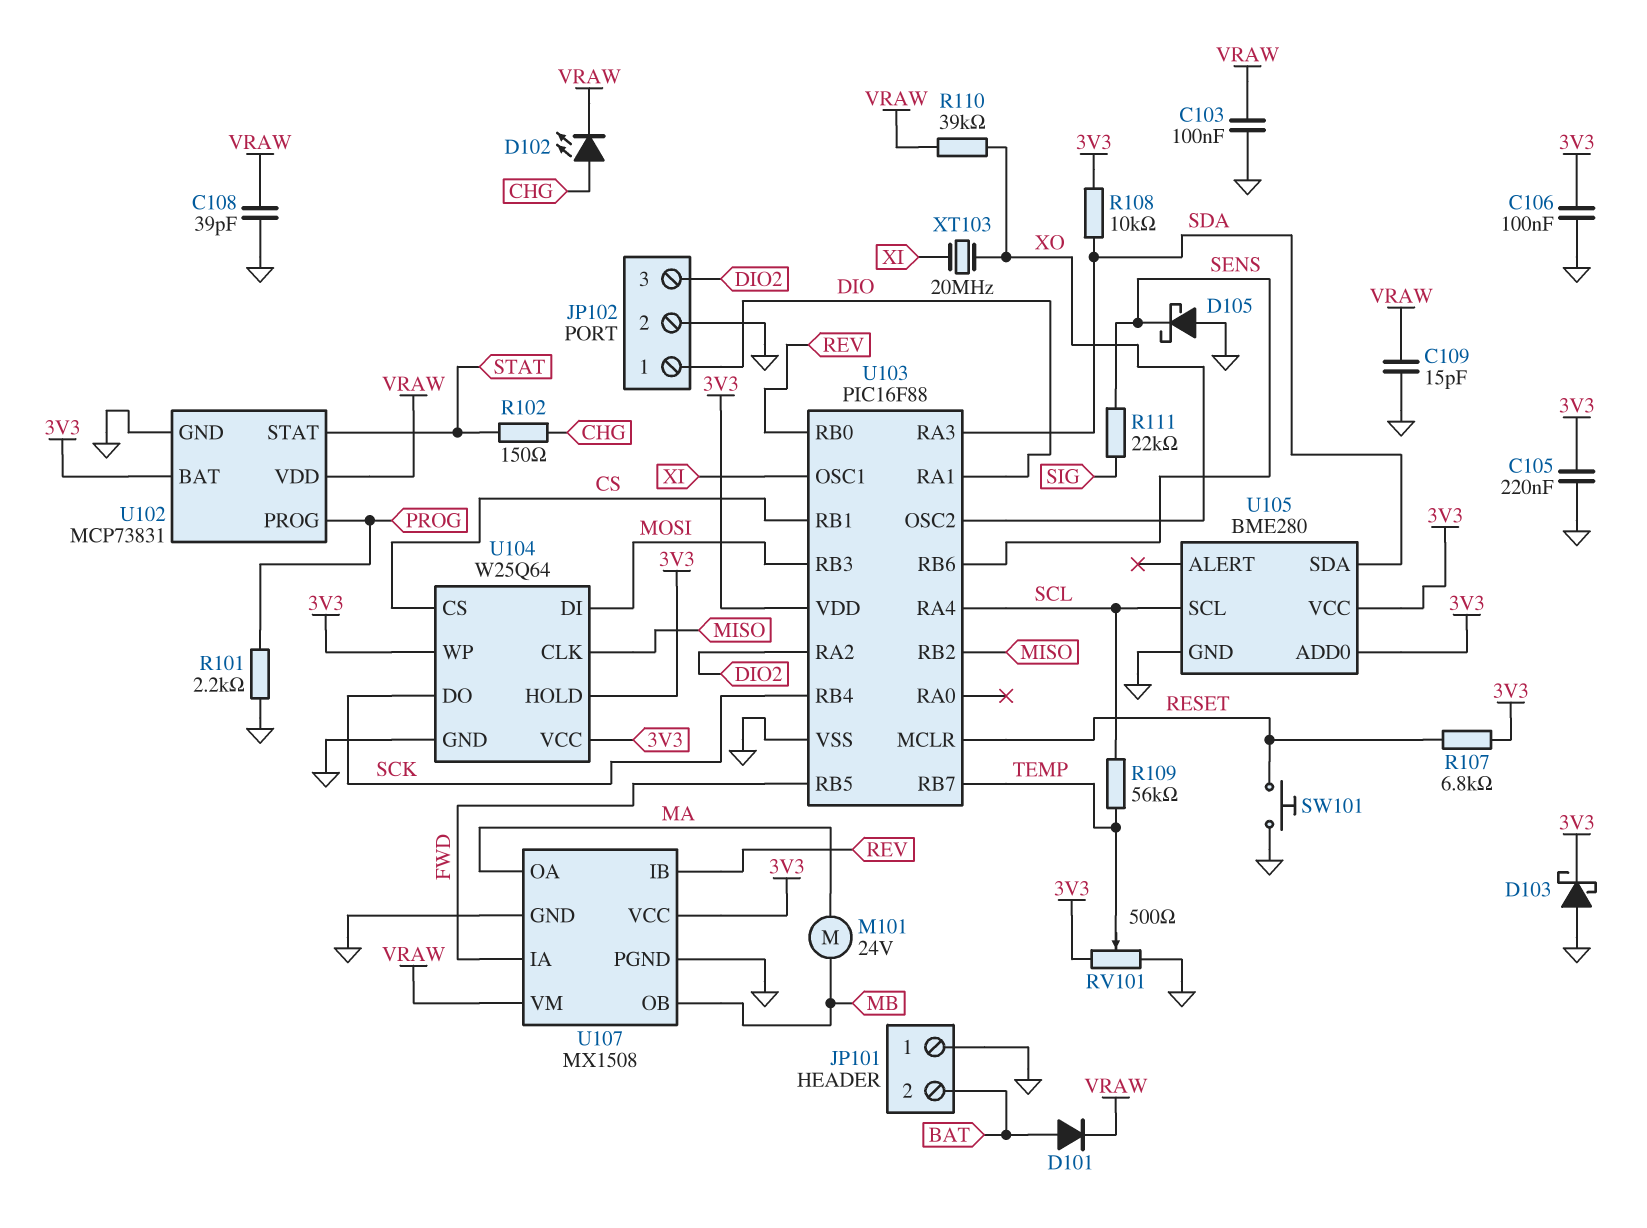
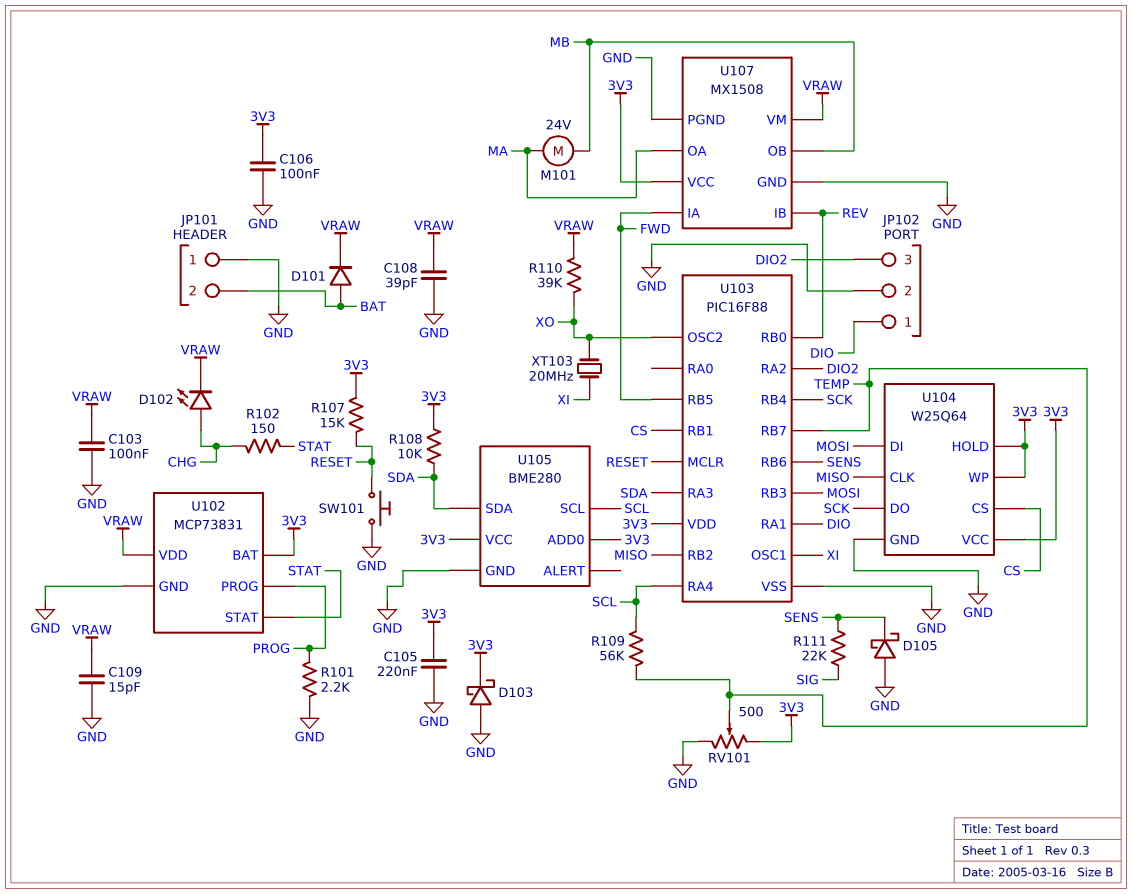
R107: 6.8k (3V3, RESET) -> 15k (3V3, RESET)

